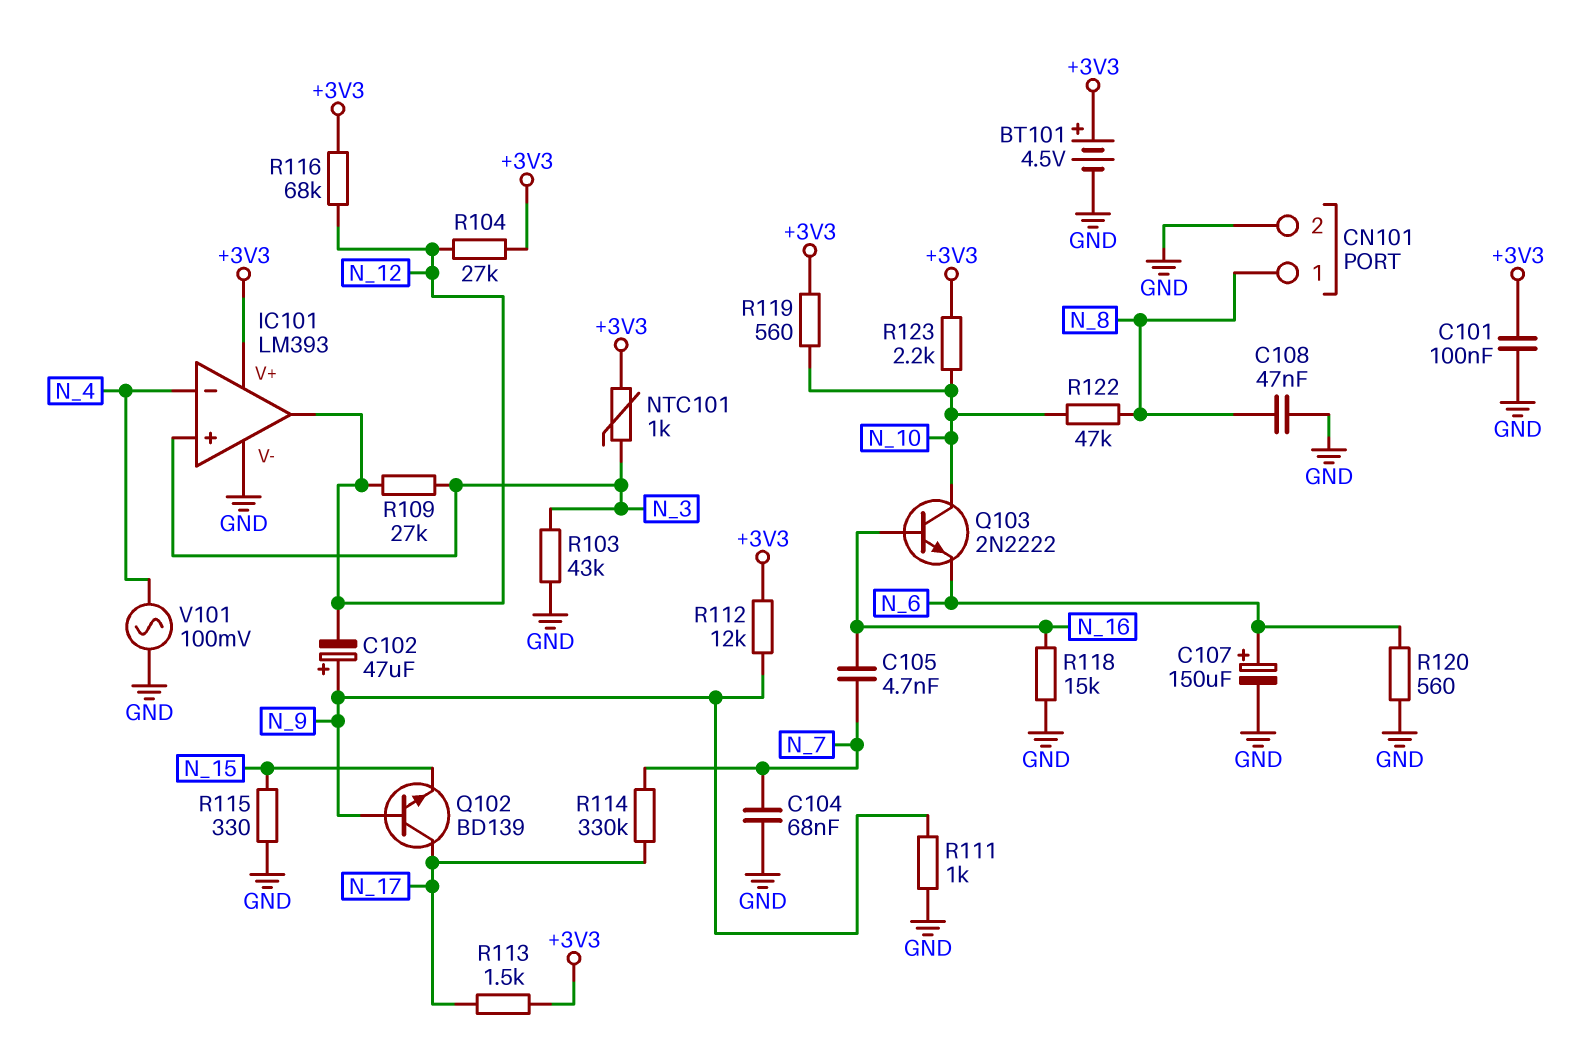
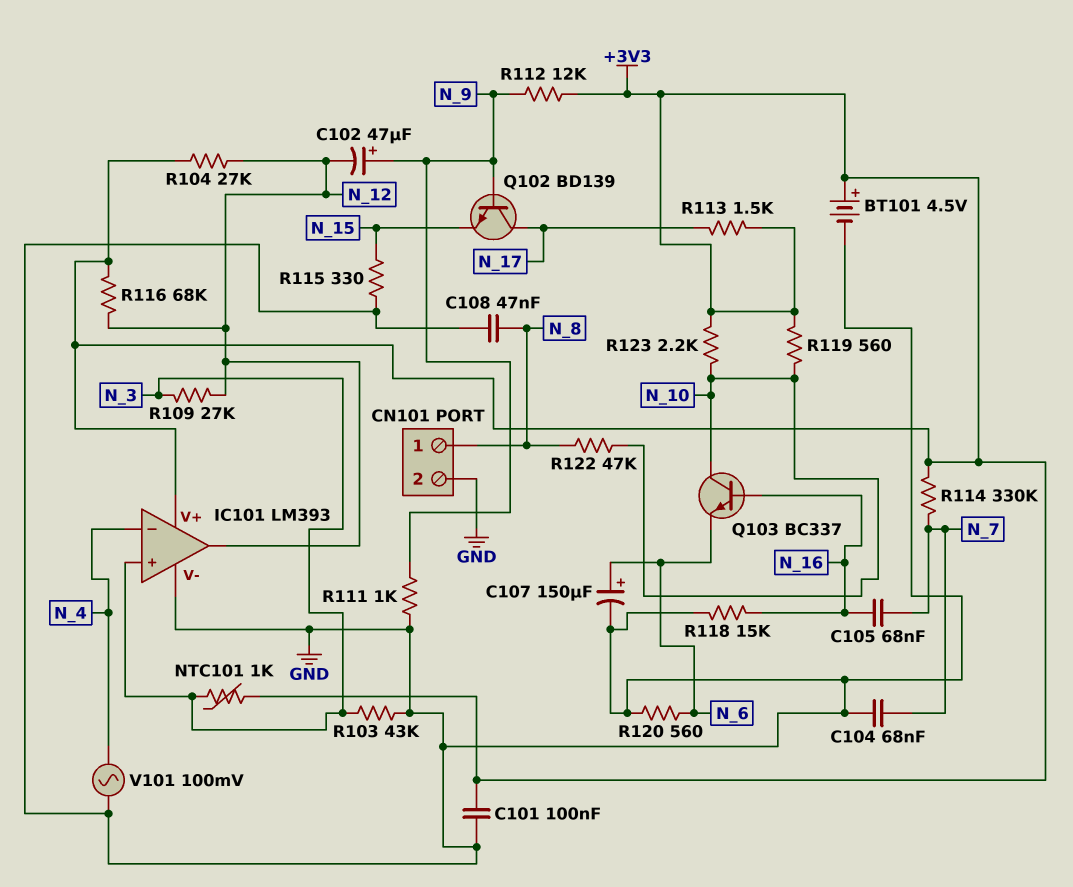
C105: 4.7nF (N_7, N_16) -> 68nF (N_7, N_16)
Q103: NPN 2N2222 (B N_16, C N_10, E N_6) -> NPN BC337 (B N_16, C N_10, E N_6)
R114: 330k (N_7, N_17) -> 330k (+3V3, N_7)

